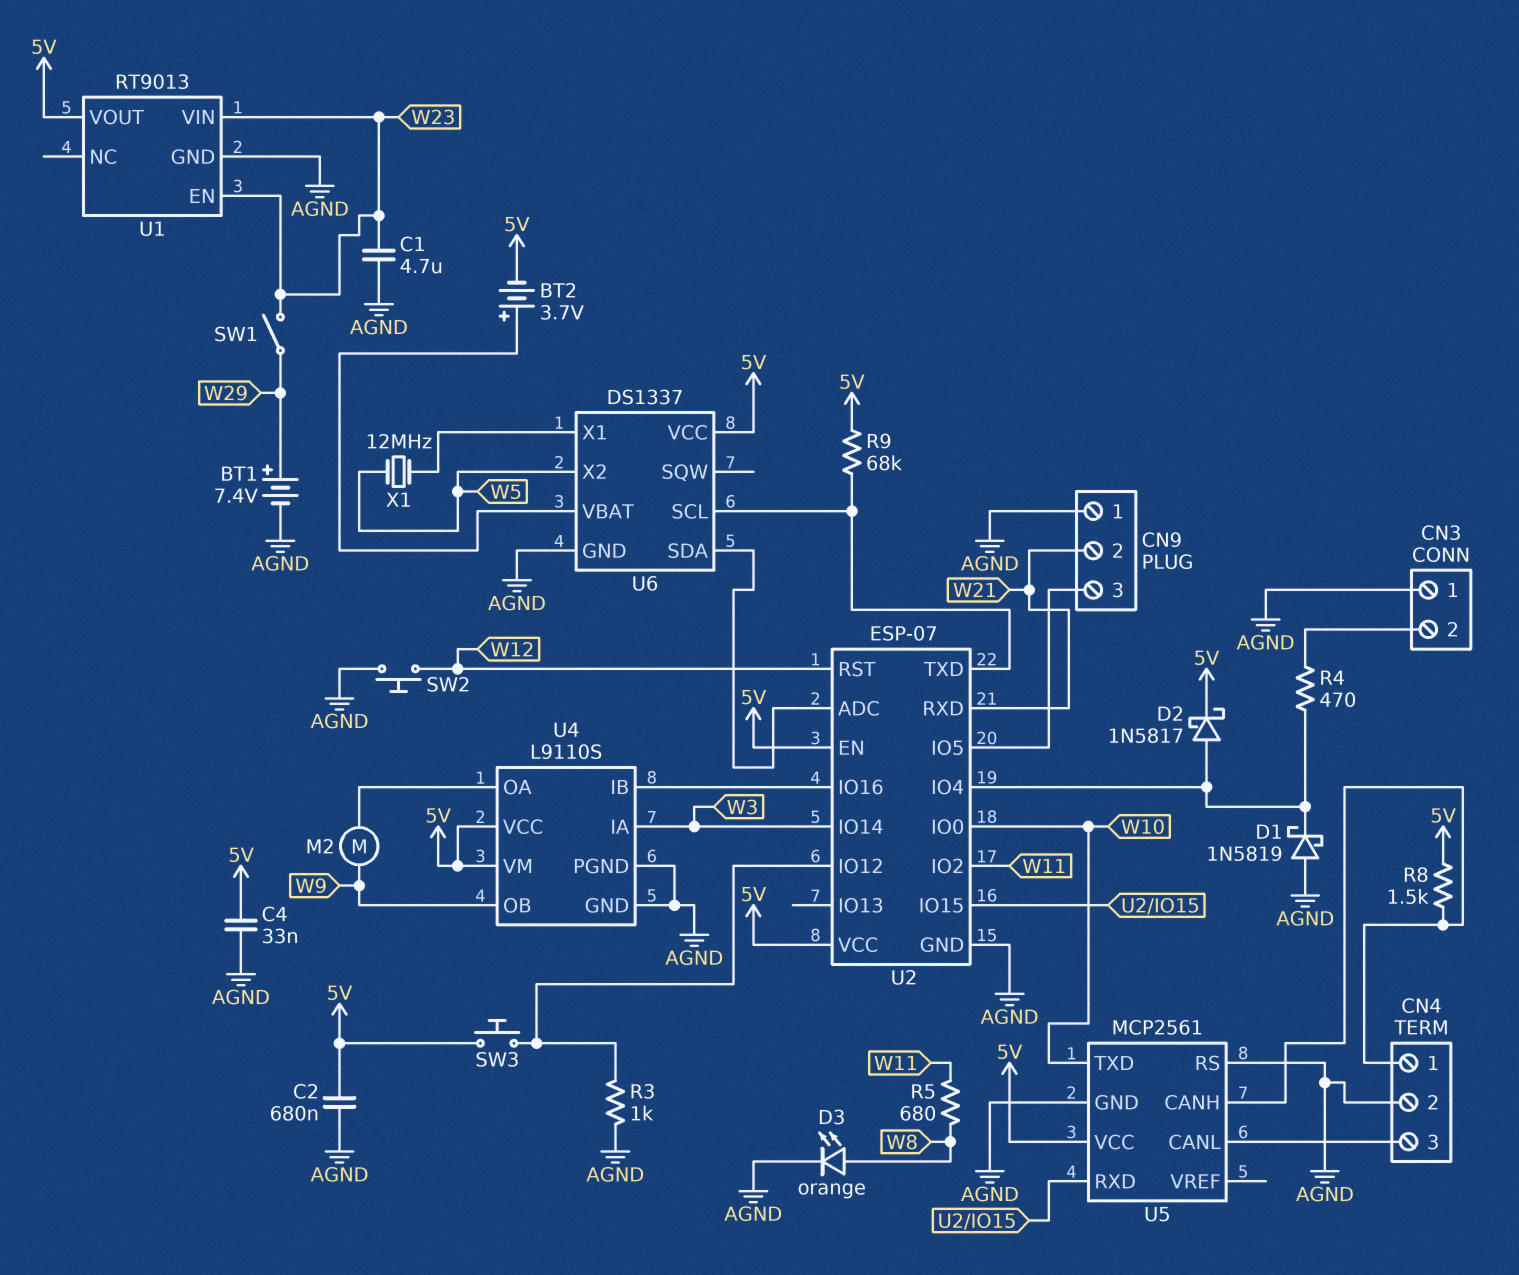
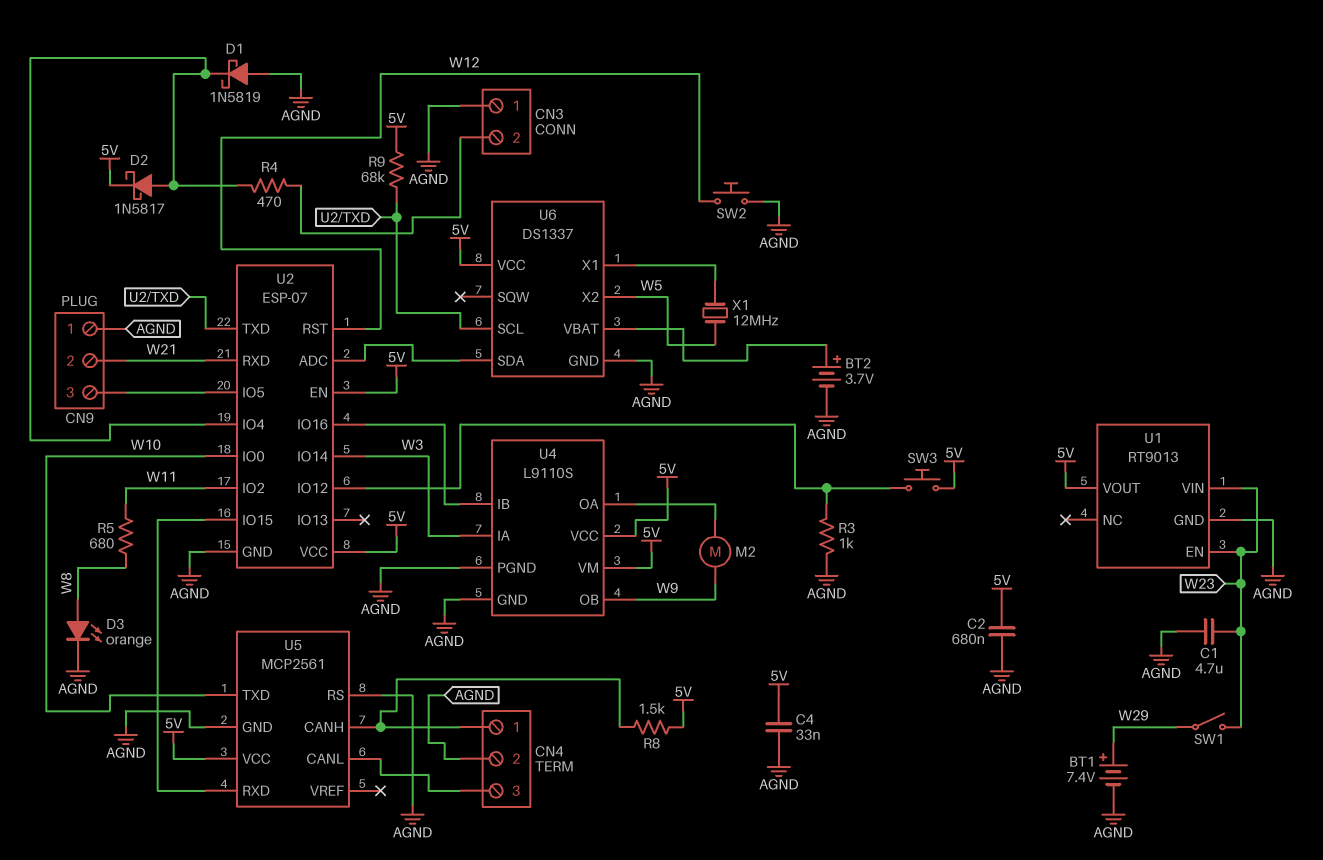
BT2: 3.7V (plus U6/VBAT, minus 5V) -> 3.7V (plus U6/VBAT, minus AGND)

